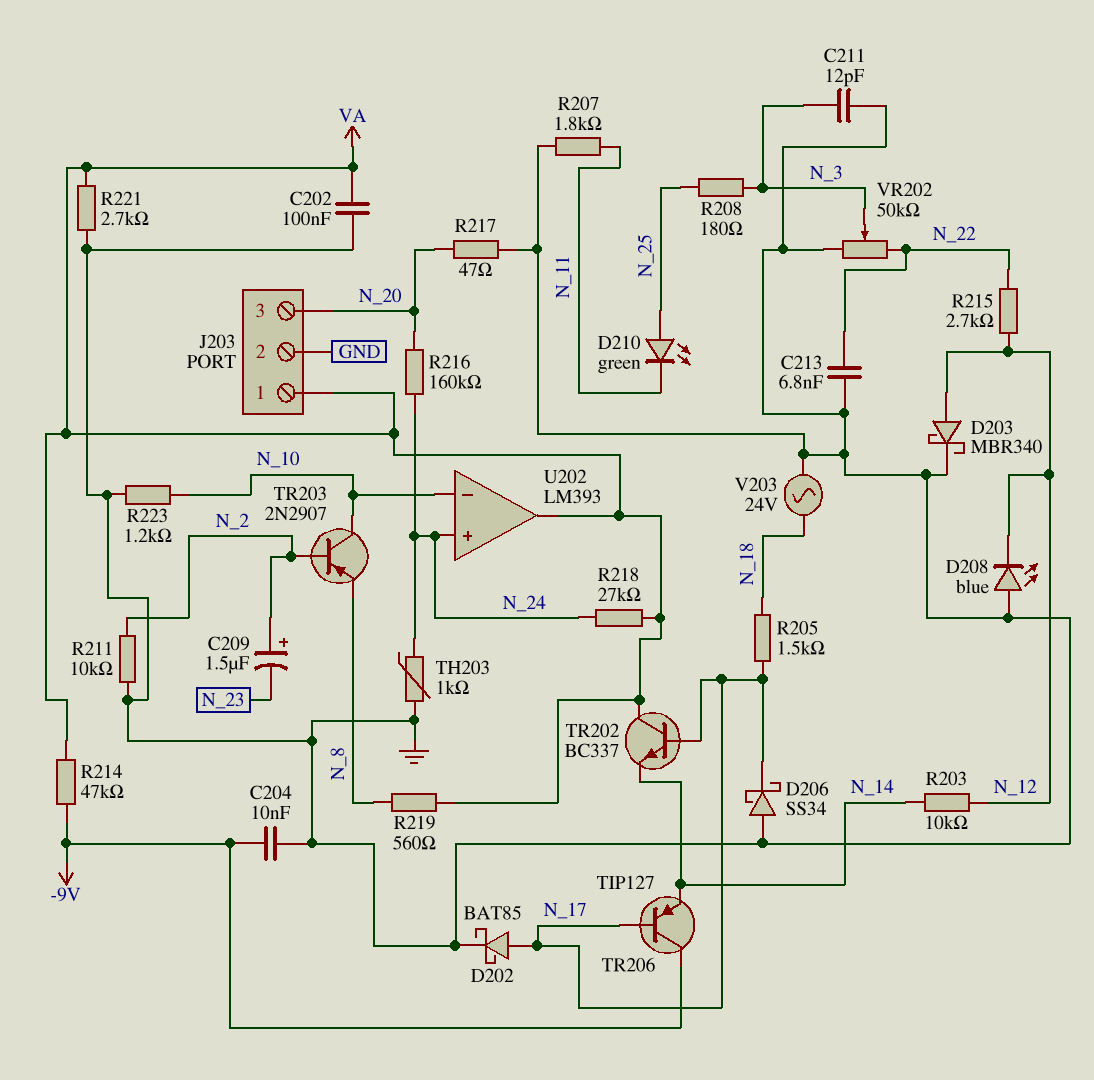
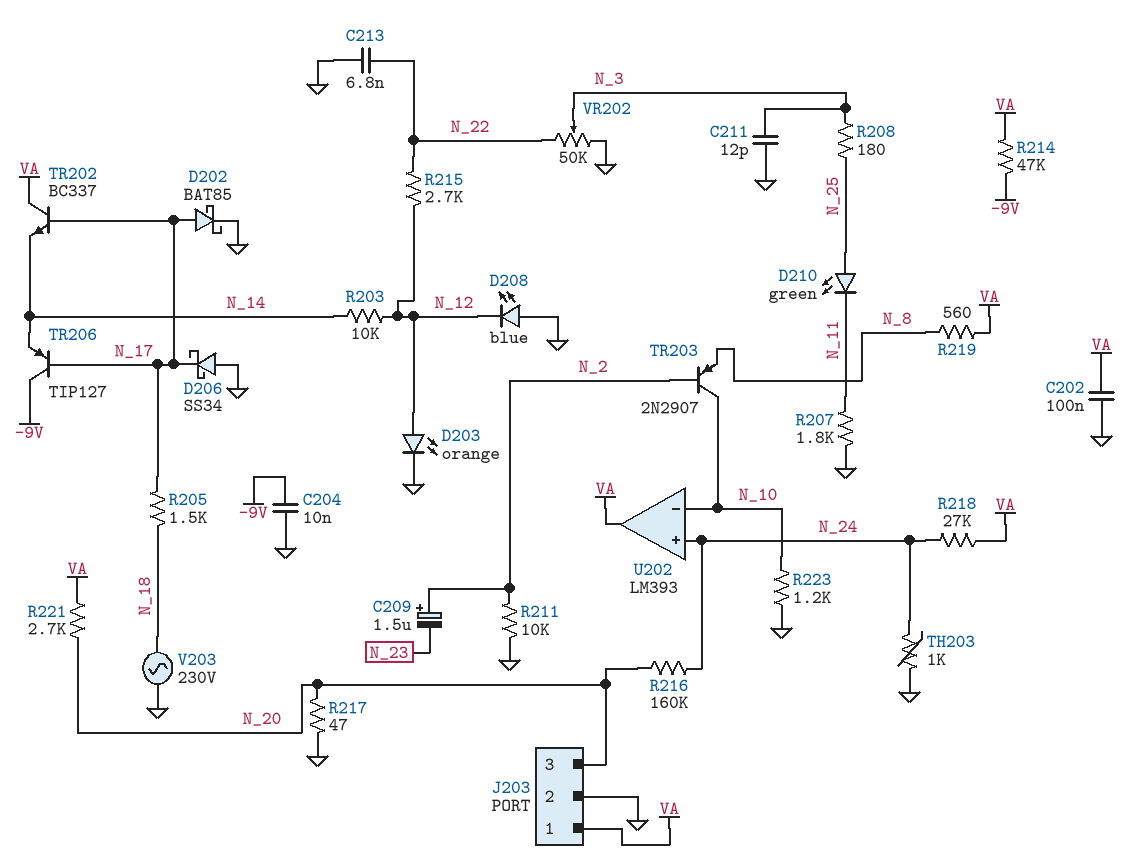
D203: schottky MBR340 (A N_12, K GND) -> LED orange (A N_12, K GND)
R221: 2.7k (GND, VA) -> 2.7k (N_20, VA)
V203: AC 24V (GND, N_18) -> AC 230V (GND, N_18)

